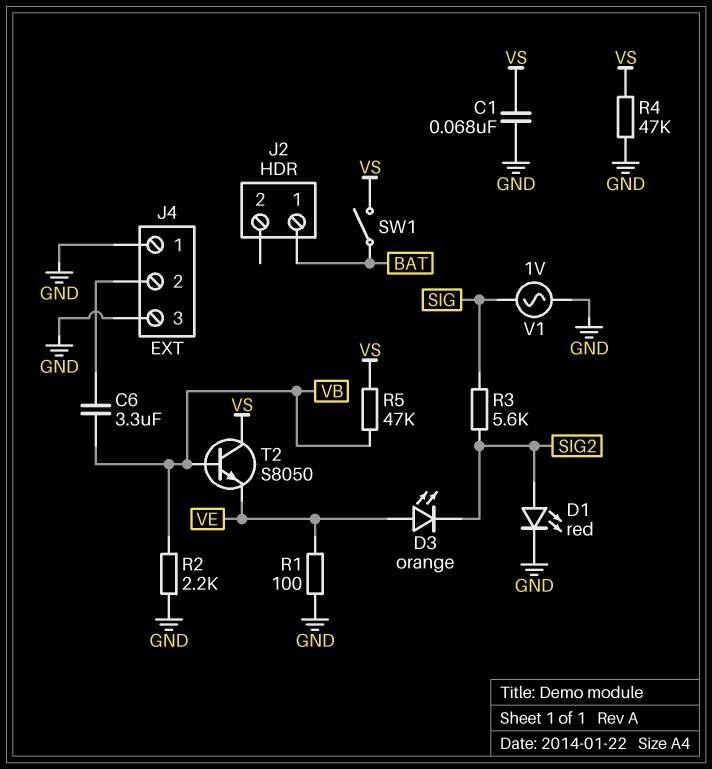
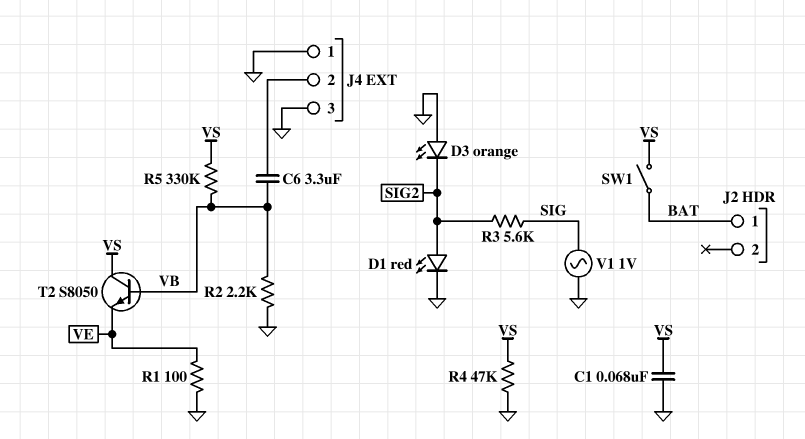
D3: LED orange (A VE, K SIG2) -> LED orange (A GND, K SIG2)
R5: 47k (VB, VS) -> 330k (VB, VS)

